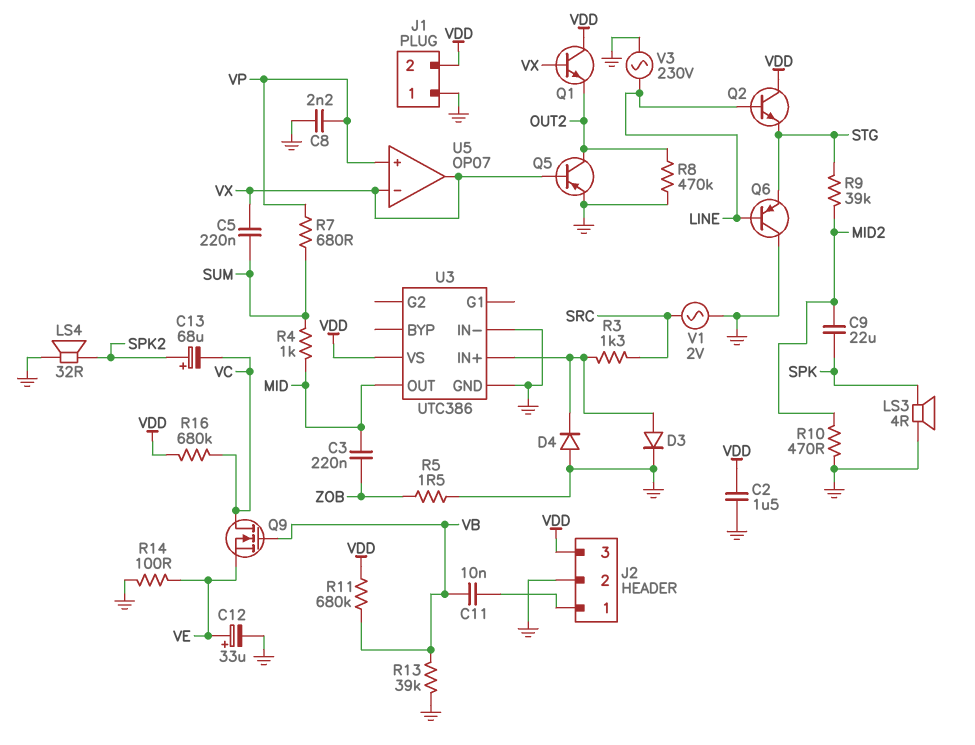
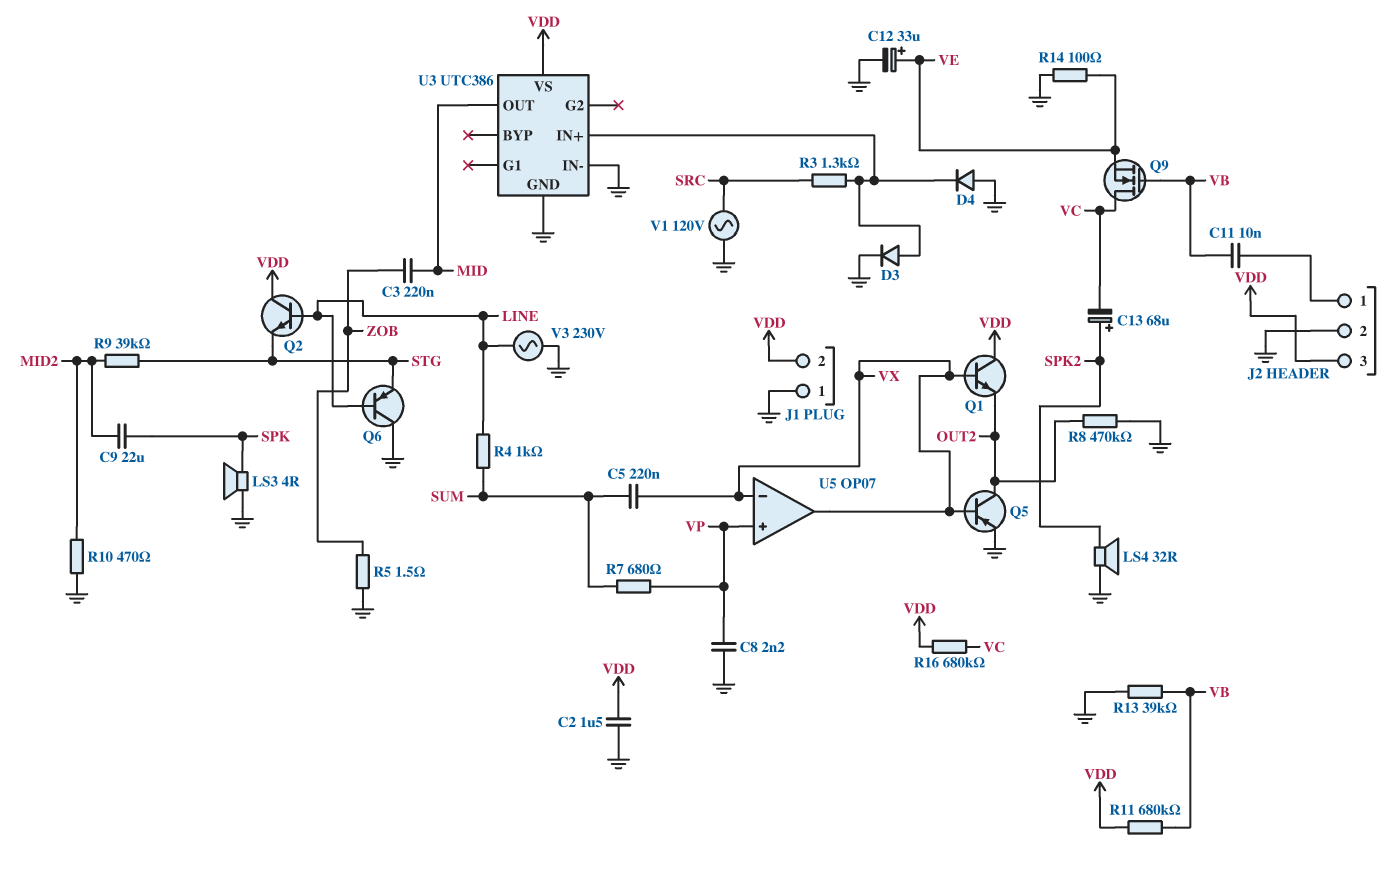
R4: 1k (MID, SUM) -> 1k (LINE, SUM)
V1: AC 2V (GND, SRC) -> AC 120V (GND, SRC)

